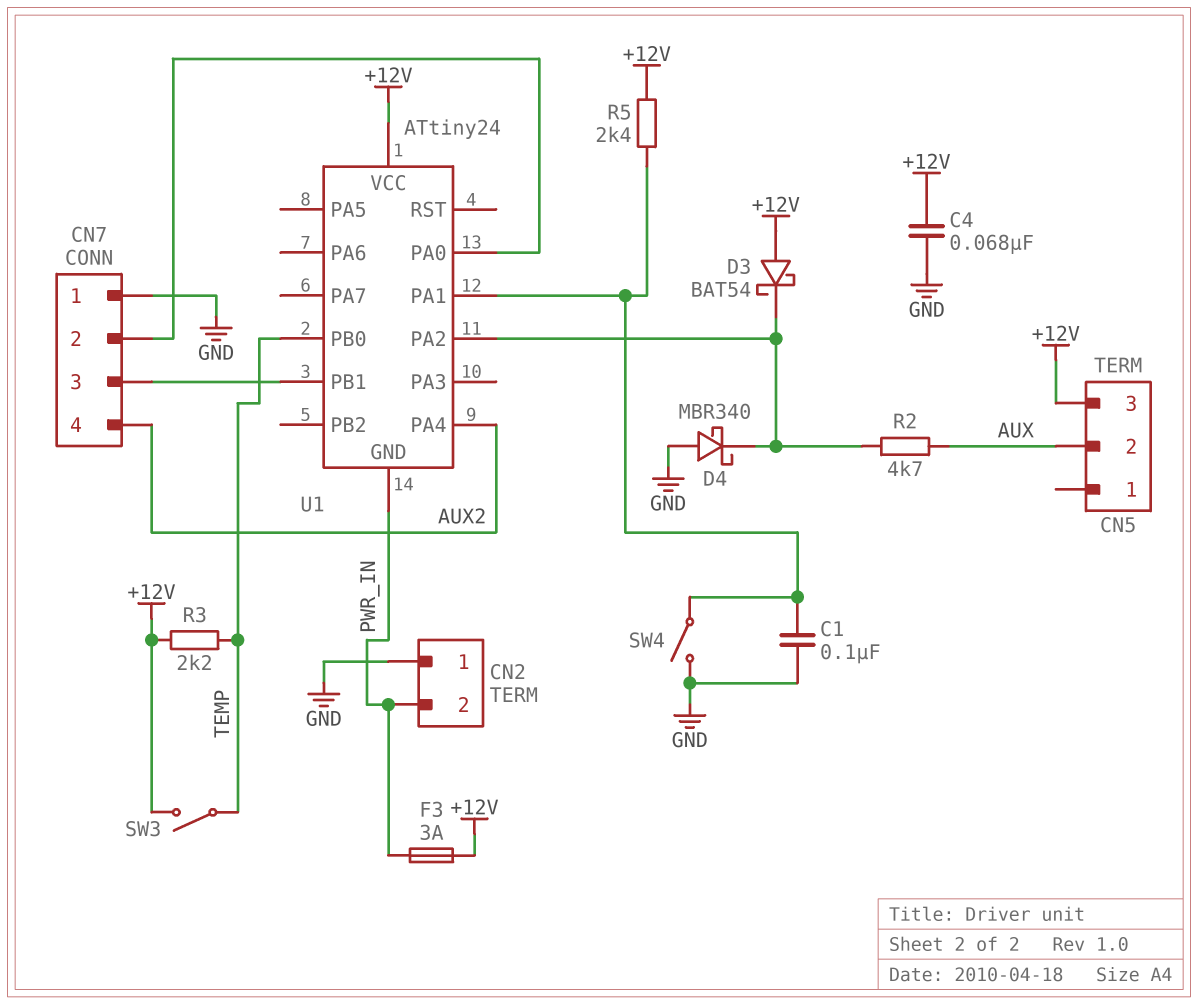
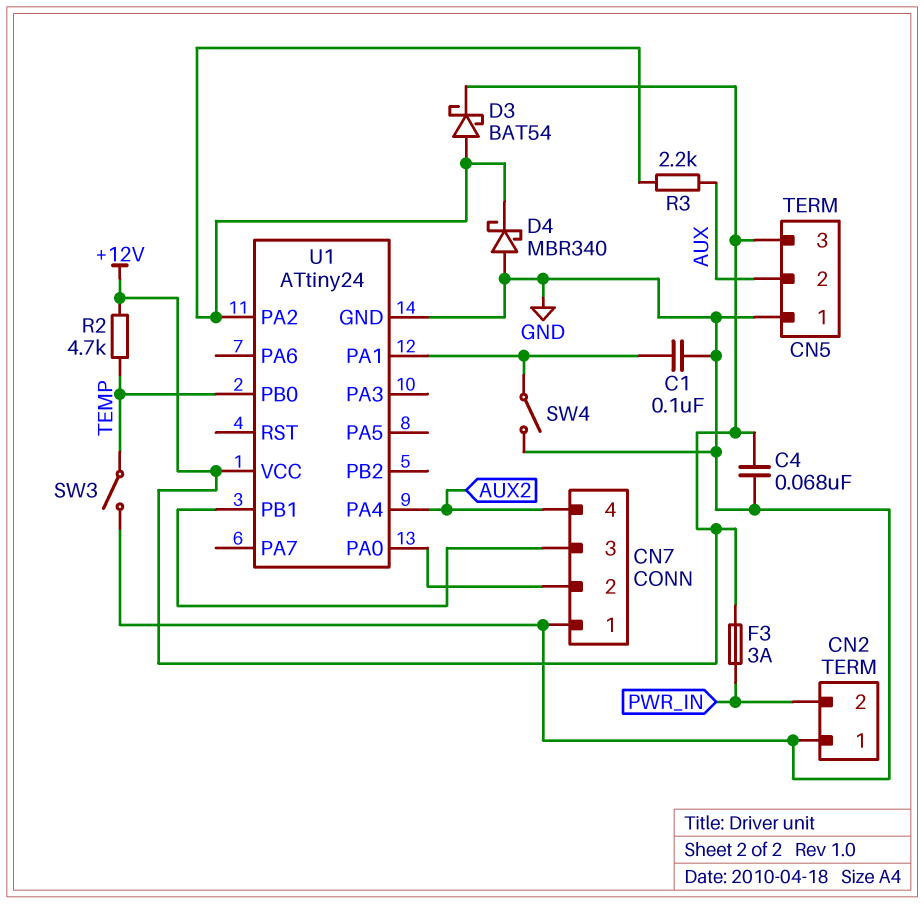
CN5 pin 1: none -> GND
D3: schottky BAT54 (A +12V, K U1/PA2) -> schottky BAT54 (A U1/PA2, K +12V)
R2: 4.7k (AUX, U1/PA2) -> 4.7k (+12V, TEMP)
R3: 2.2k (+12V, TEMP) -> 2.2k (AUX, U1/PA2)
R5: 2.4k (+12V, U1/PA1) -> none
SW3: switch (+12V, TEMP) -> switch (GND, TEMP)
U1 pin GND: PWR_IN -> GND

